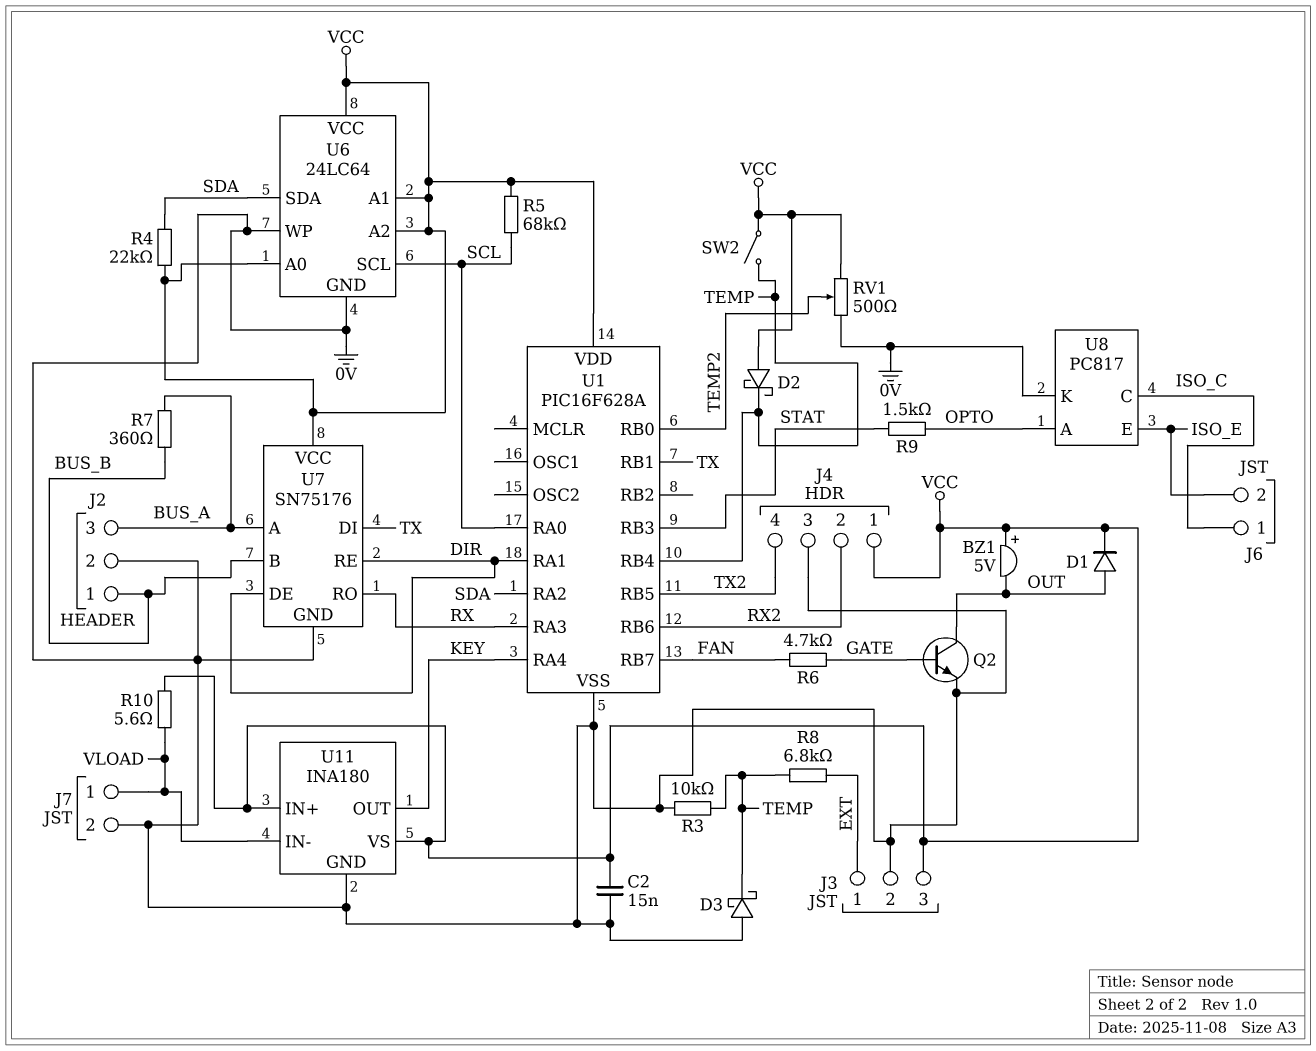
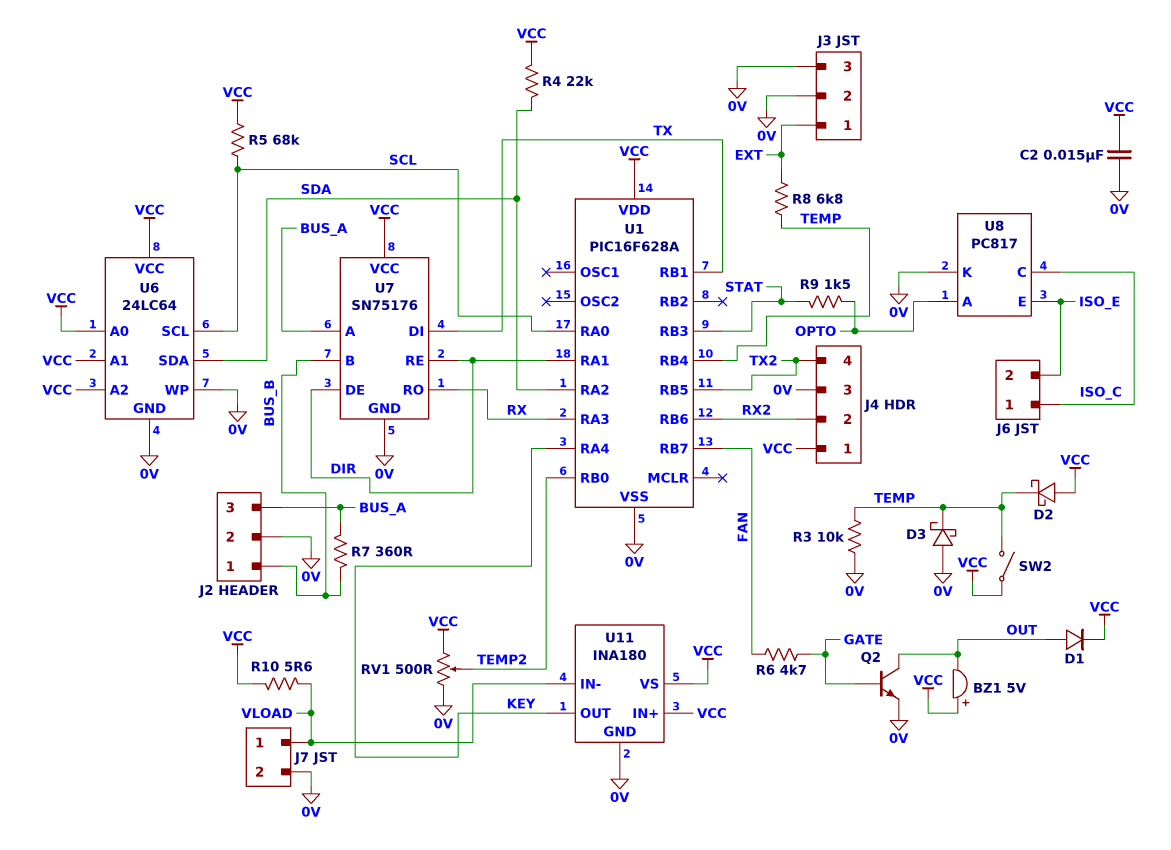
J3 pin 3: VCC -> 0V

